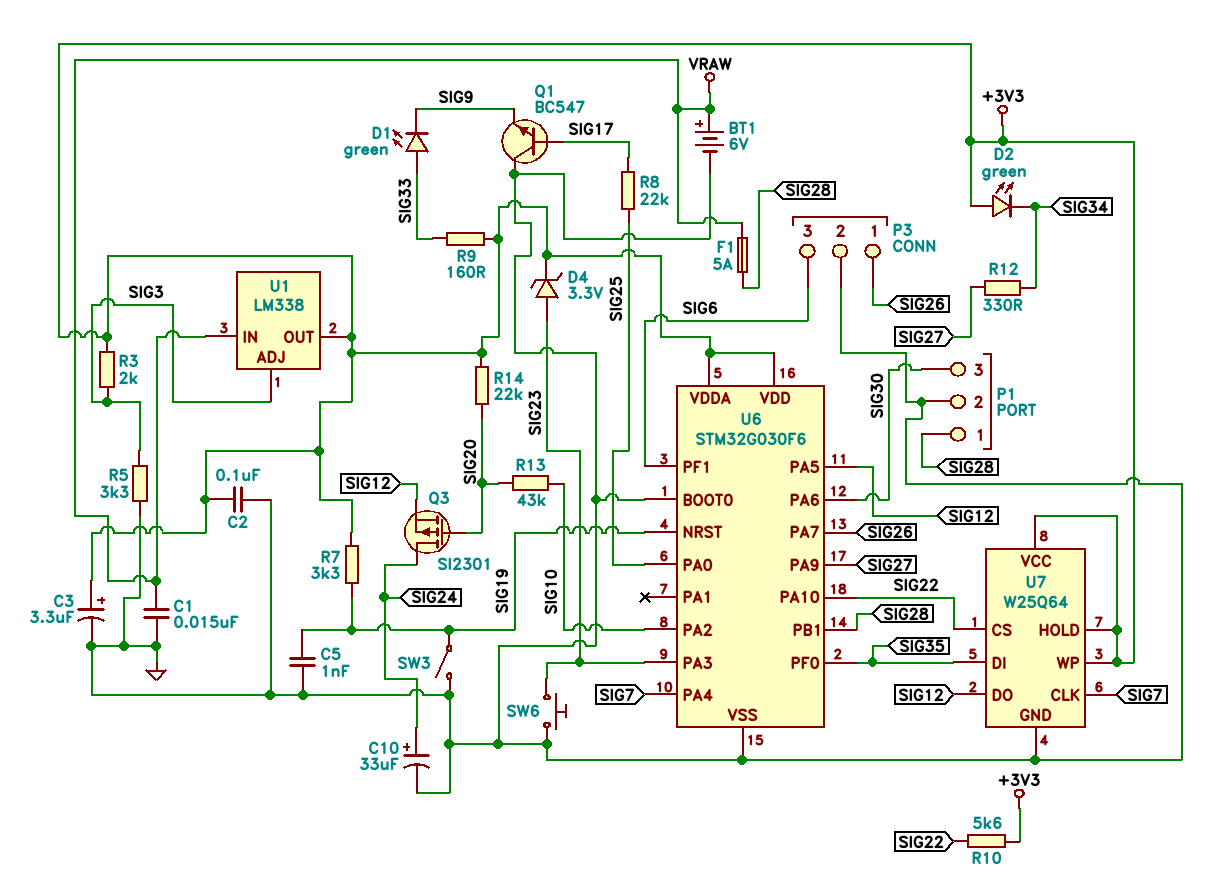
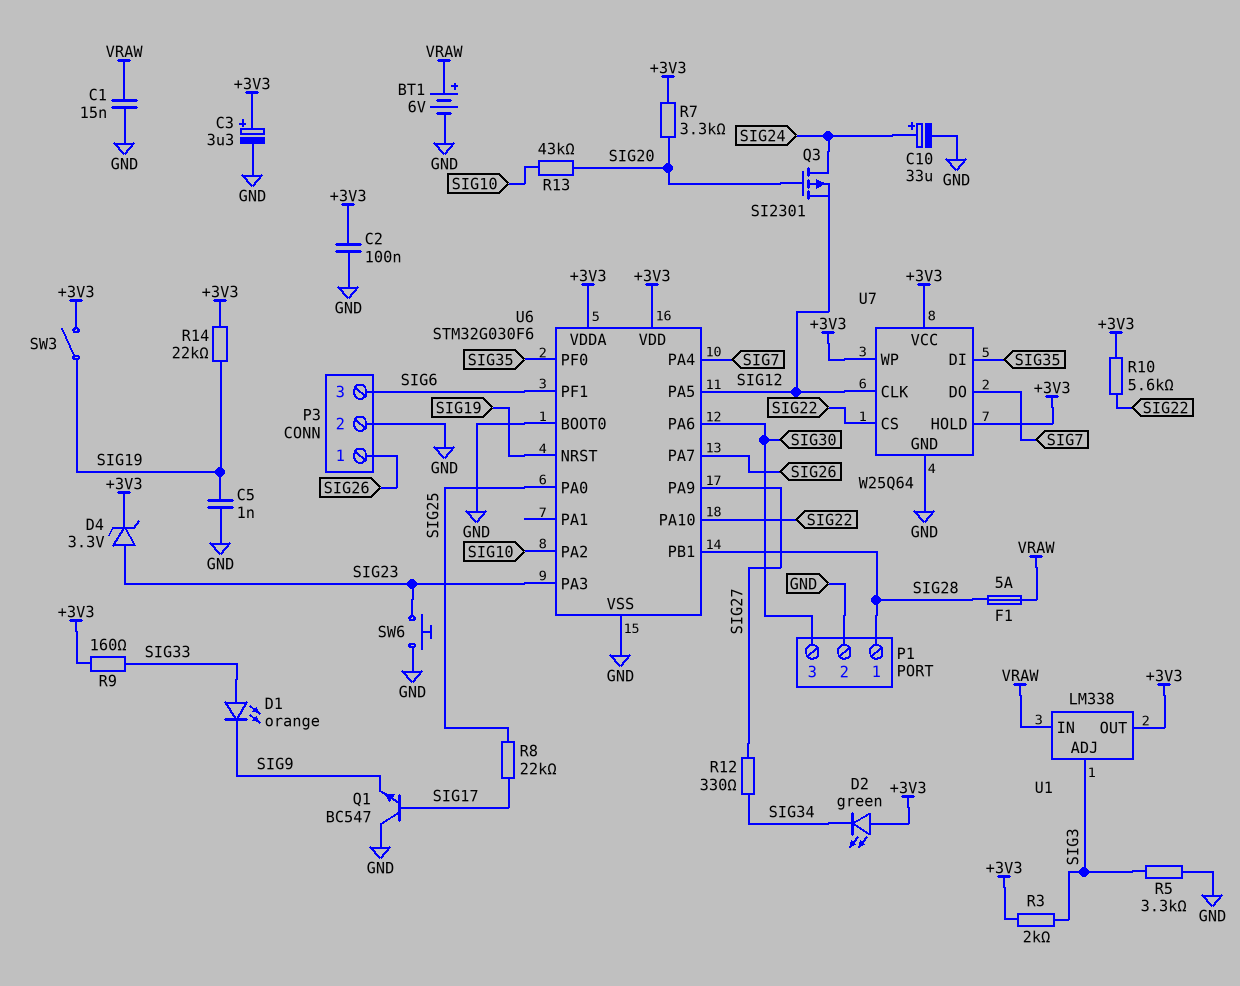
D1: LED green (A SIG33, K SIG9) -> LED orange (A SIG33, K SIG9)
R7: 3.3k (+3V3, SIG19) -> 3.3k (+3V3, SIG20)
R14: 22k (+3V3, SIG20) -> 22k (+3V3, SIG19)
SW3: switch (GND, SIG19) -> switch (+3V3, SIG19)
U7 pin CLK: SIG7 -> SIG12
U7 pin DO: SIG12 -> SIG7

